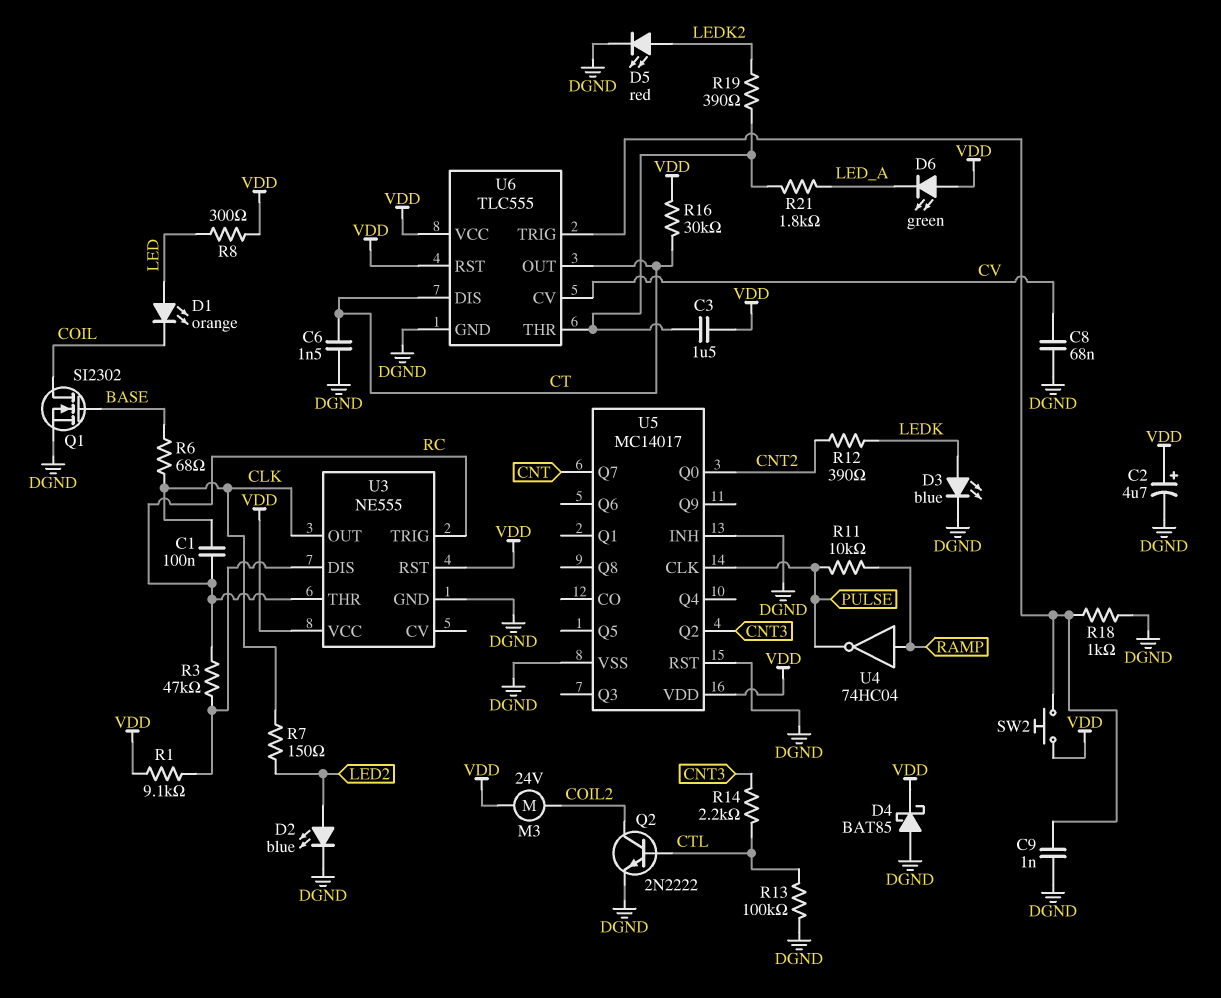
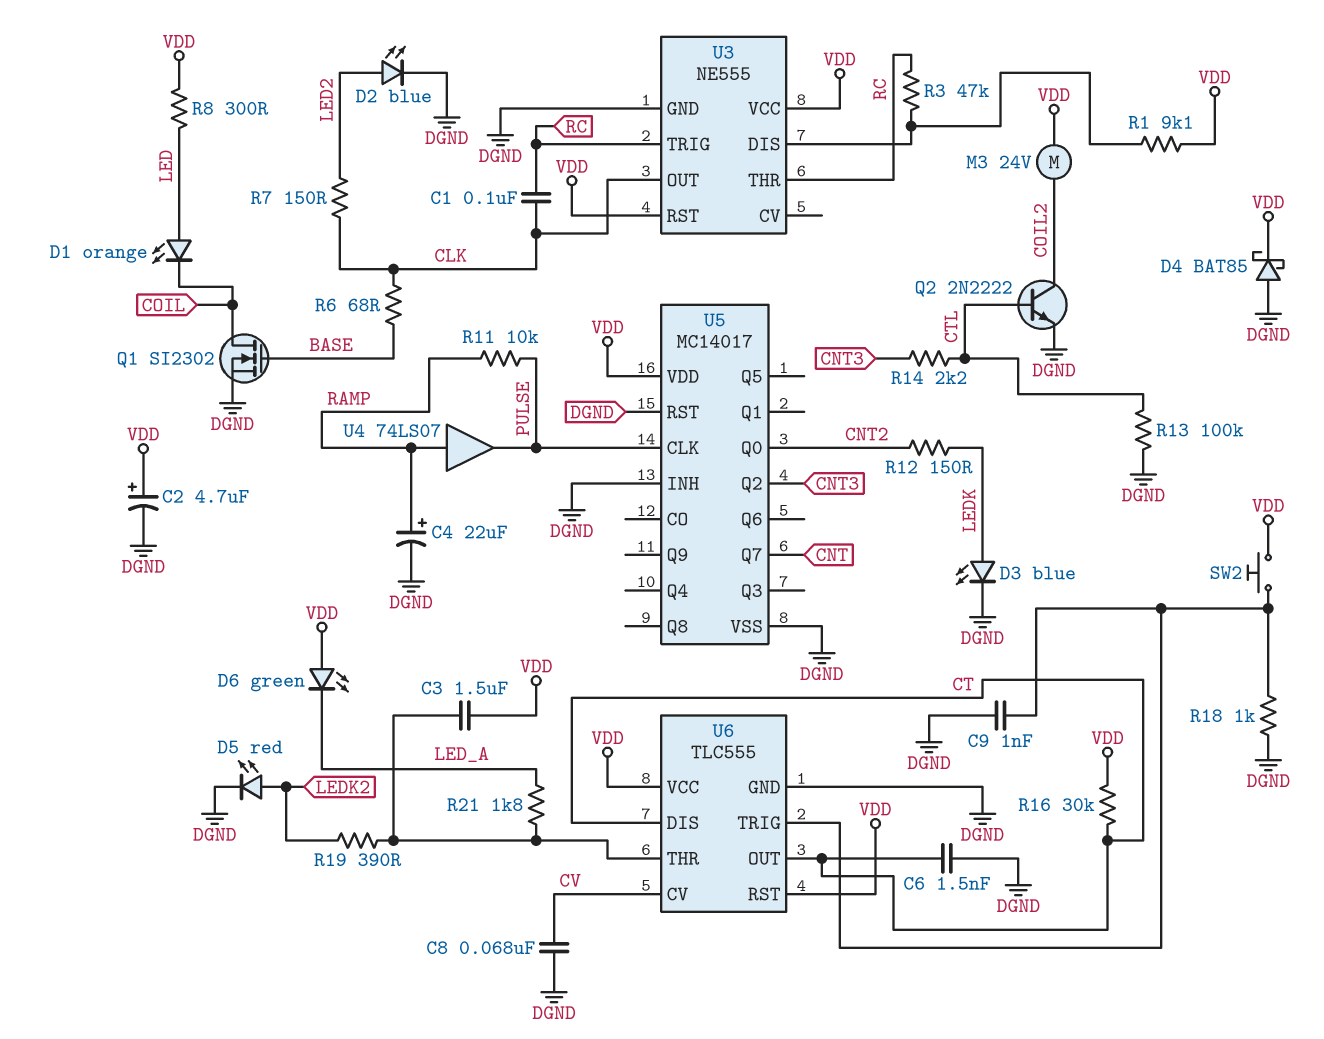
C4: none -> 22uF (plus RAMP, minus DGND)
R12: 390 (CNT2, LEDK) -> 150 (CNT2, LEDK)
U4: NOT 74HC04 (in RAMP, out PULSE) -> buffer 74LS07 (in RAMP, out PULSE)

